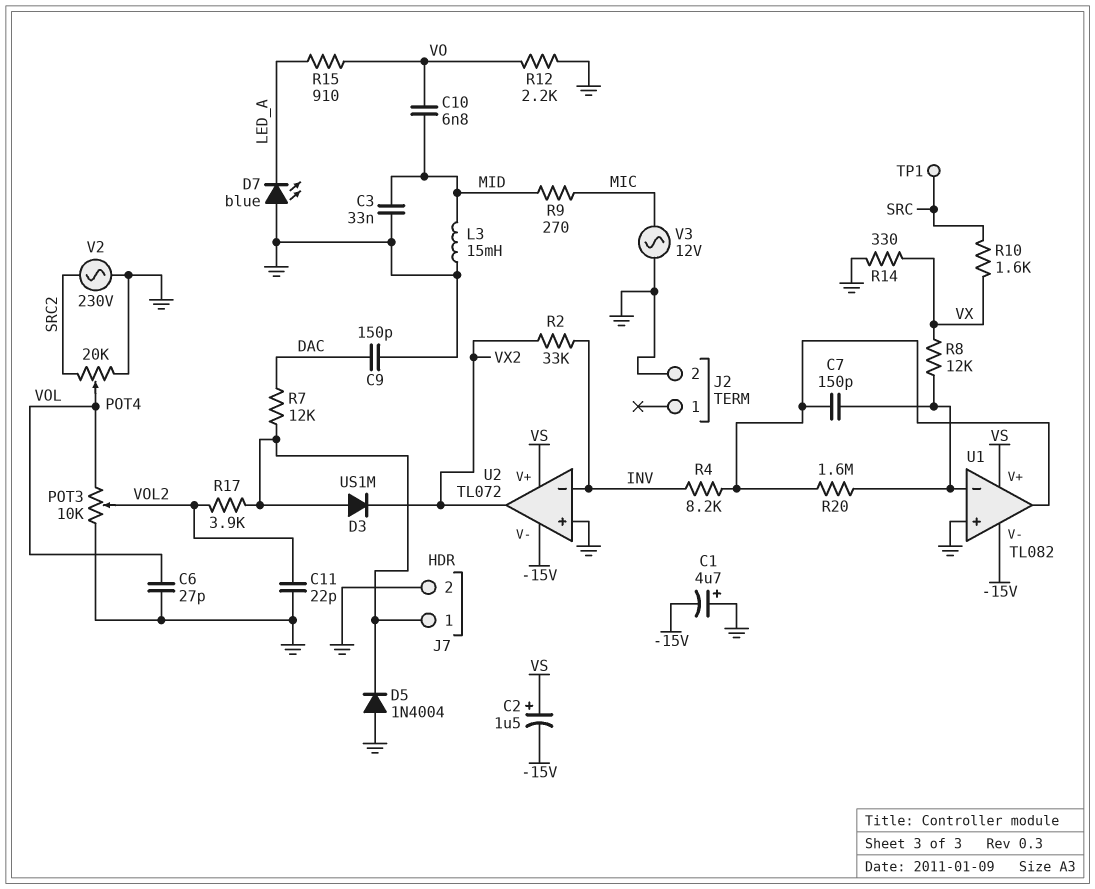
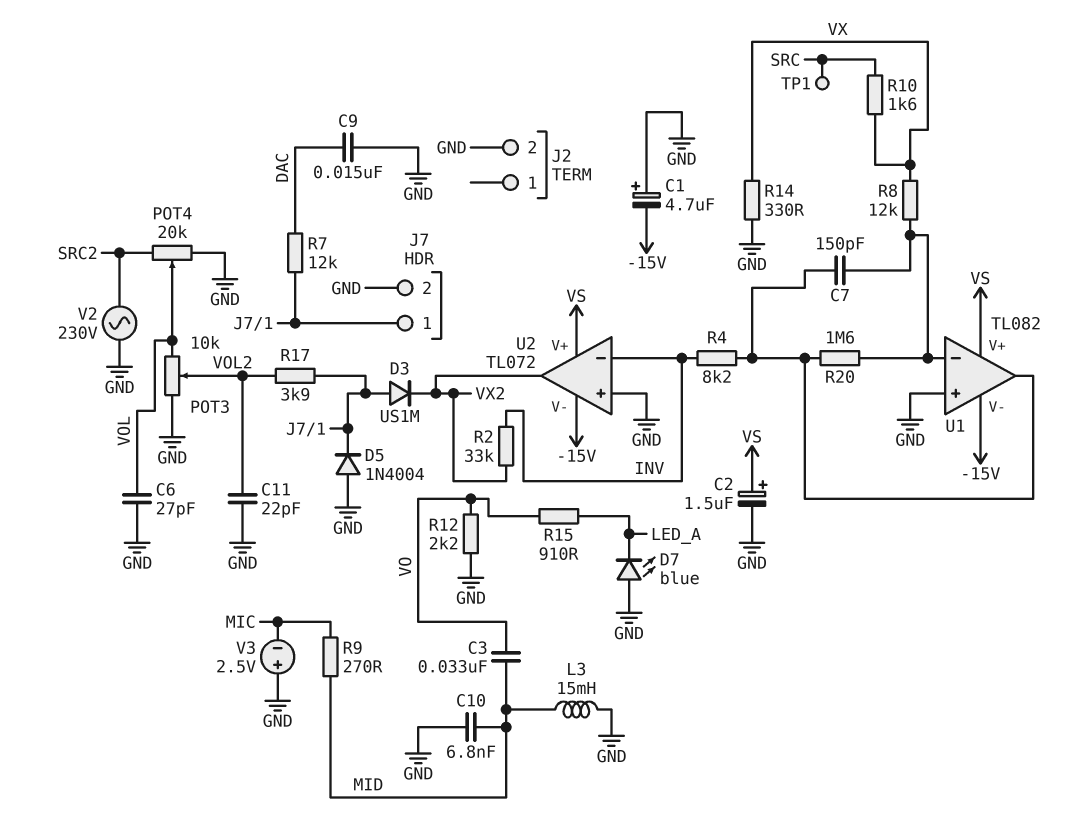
C2: 1.5uF (plus VS, minus -15V) -> 1.5uF (plus VS, minus GND)
C3: 33nF (GND, MID) -> 33nF (MID, VO)
C9: 150pF (DAC, GND) -> 15nF (DAC, GND)
C10: 6.8nF (MID, VO) -> 6.8nF (GND, MID)
V3: AC 12V (GND, MIC) -> 2.5V (plus GND, minus MIC)

